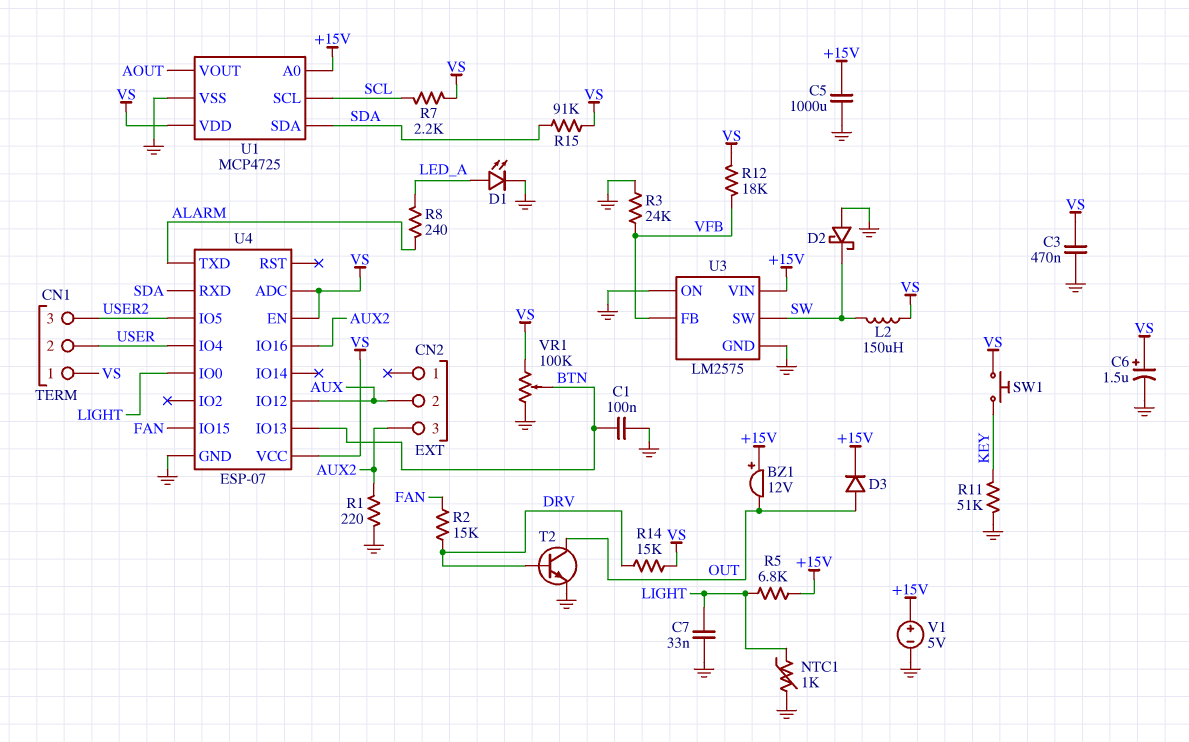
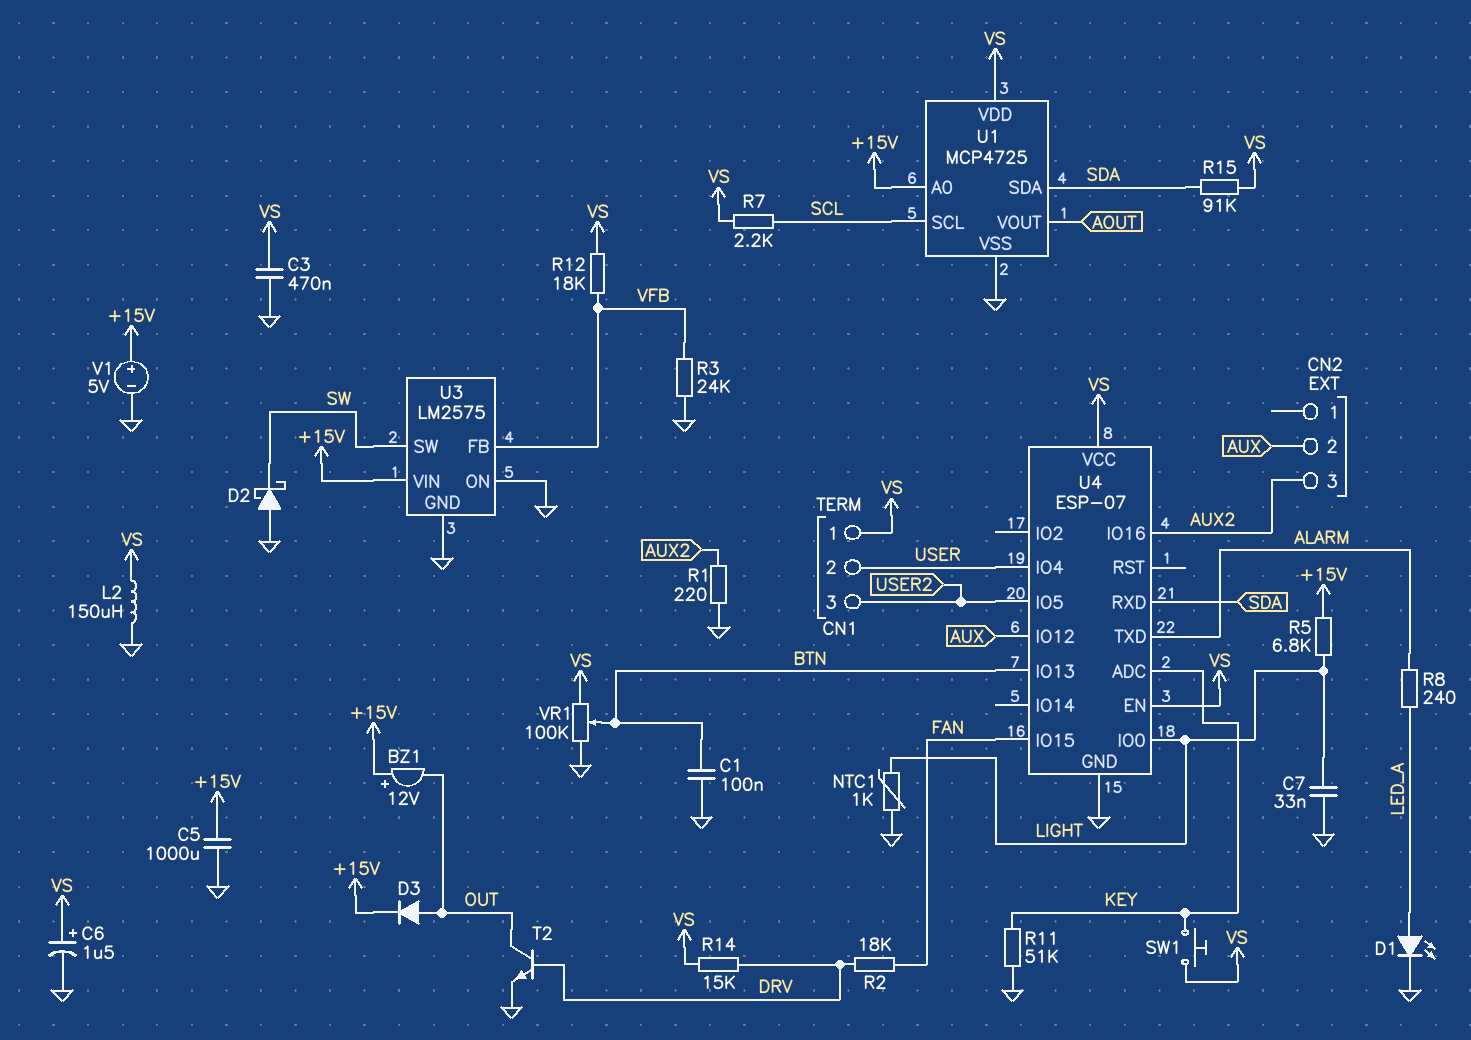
L2: 150uH (SW, VS) -> 150uH (GND, VS)
R2: 15k (DRV, FAN) -> 18k (DRV, FAN)
U4 pin ADC: VS -> KEY

